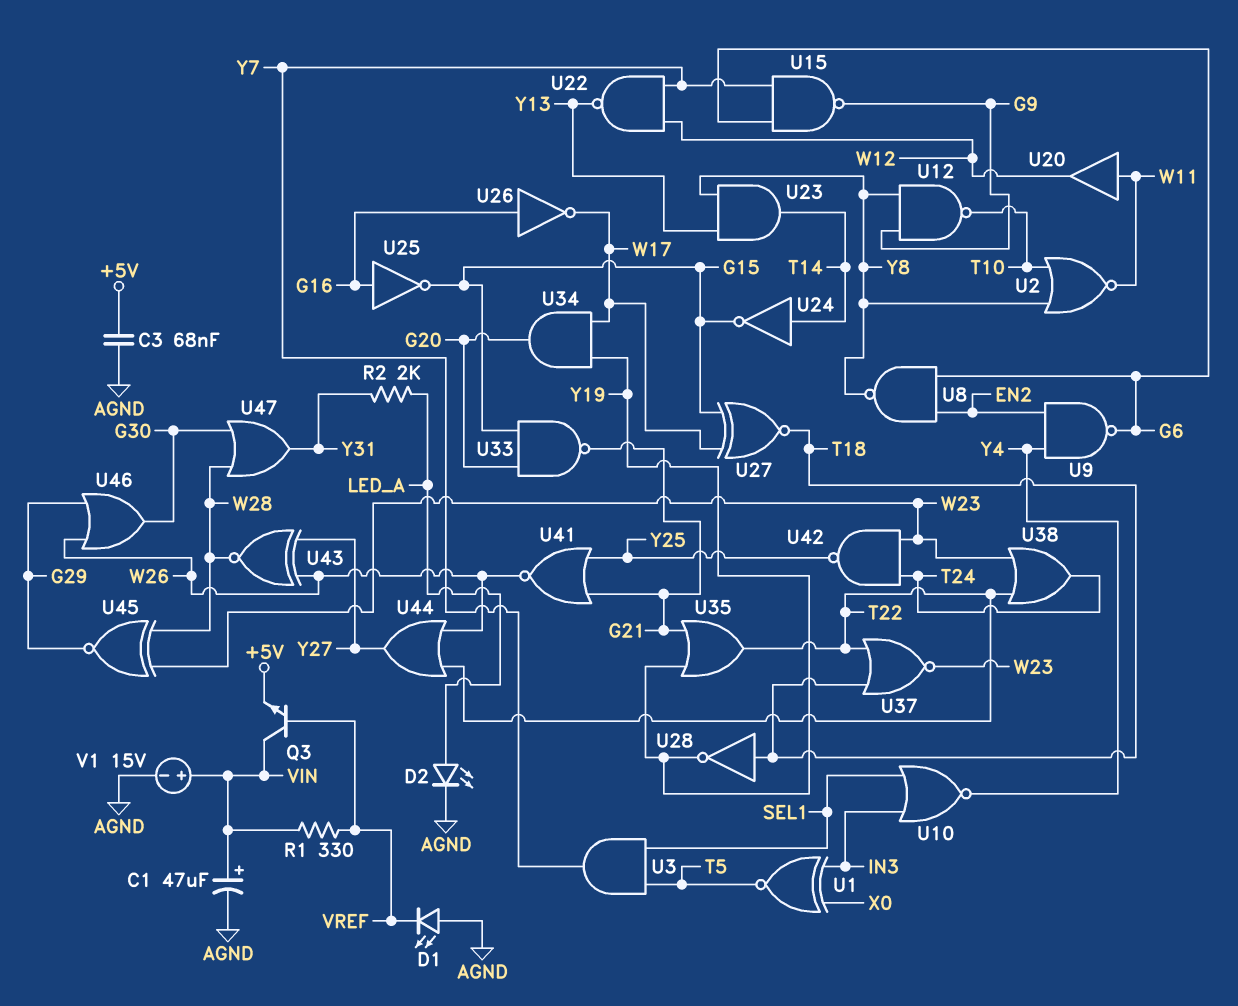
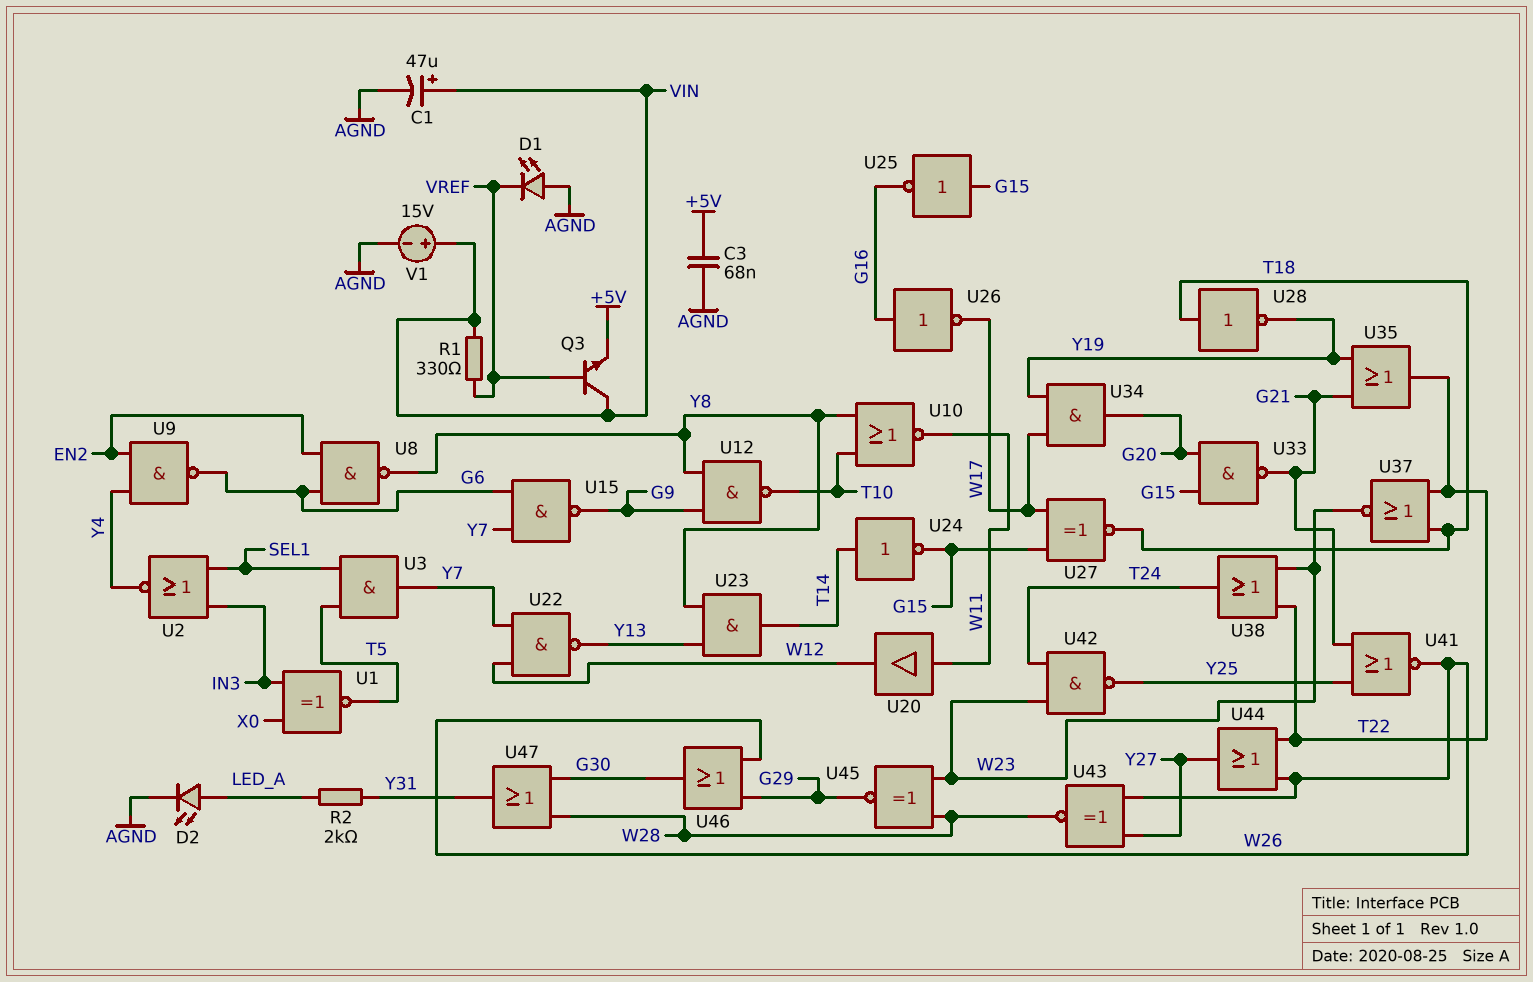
U2: NOR (in T10, in Y8, out W11) -> NOR (in IN3, in SEL1, out Y4)
U10: NOR (in IN3, in SEL1, out Y4) -> NOR (in T10, in Y8, out W11)
U25: NOT (in G16, out G15) -> NOT (in G15, out G16)

